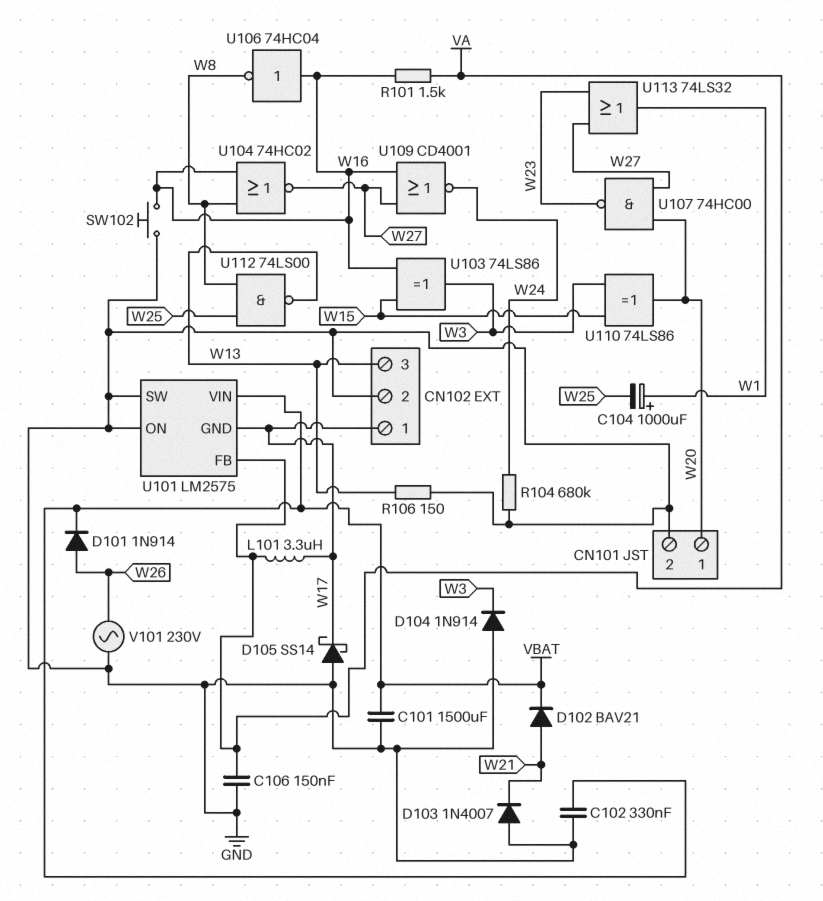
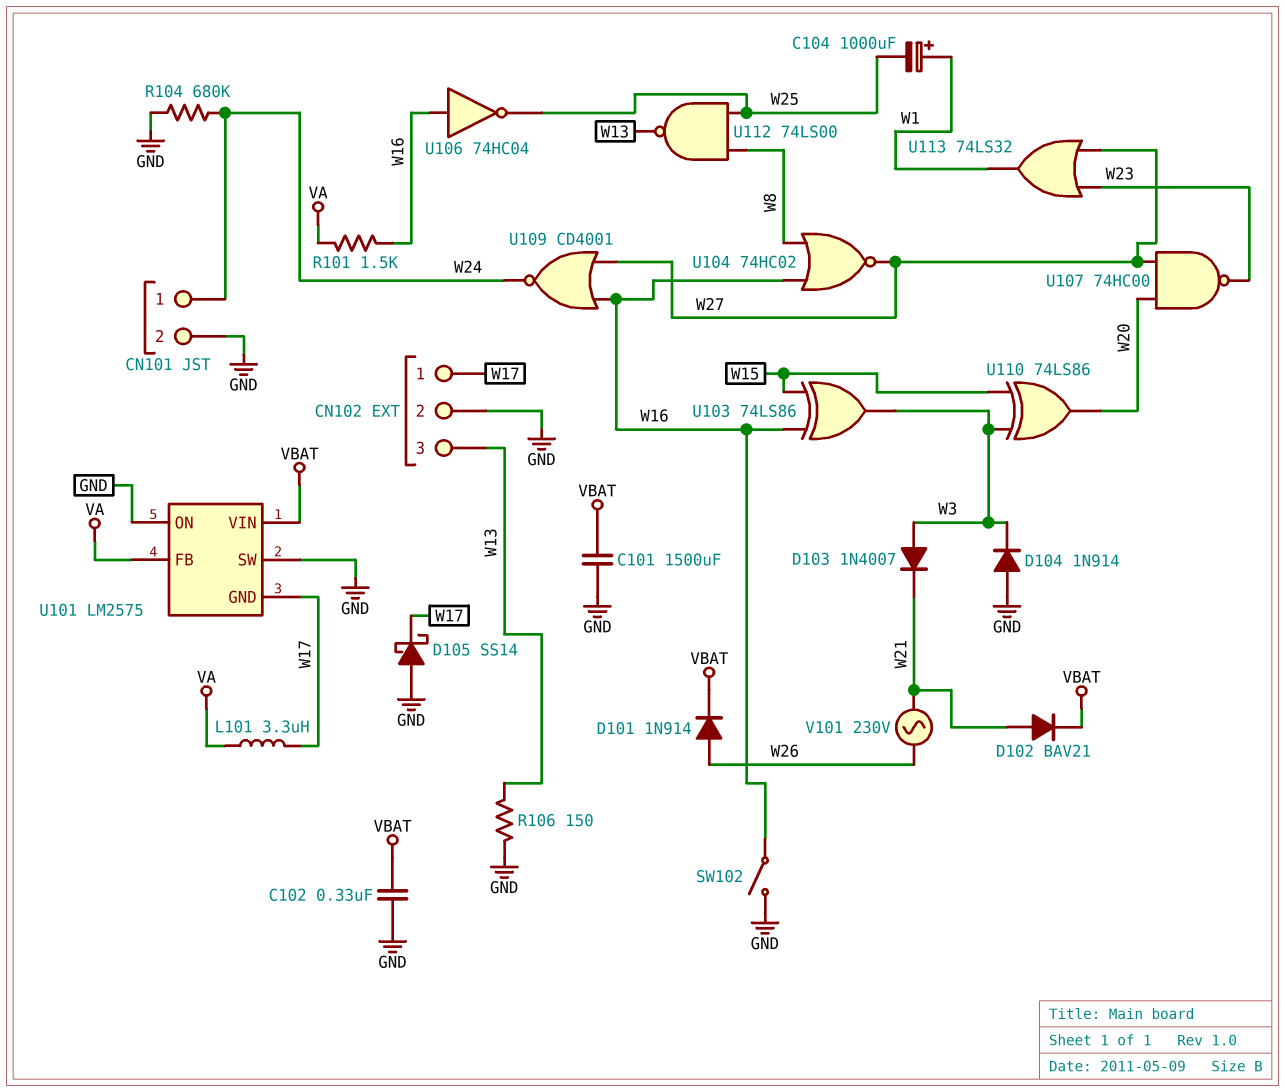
C106: 150nF (GND, VA) -> none
CN101 pin 1: W20 -> W24
D103: diode 1N4007 (A GND, K W21) -> diode 1N4007 (A W3, K W21)
SW102: button (GND, W16) -> switch (GND, W16)
U106: NOT 74HC04 (in W16, out W8) -> NOT 74HC04 (in W16, out W25)
V101: AC 230V (GND, W26) -> AC 230V (W21, W26)

